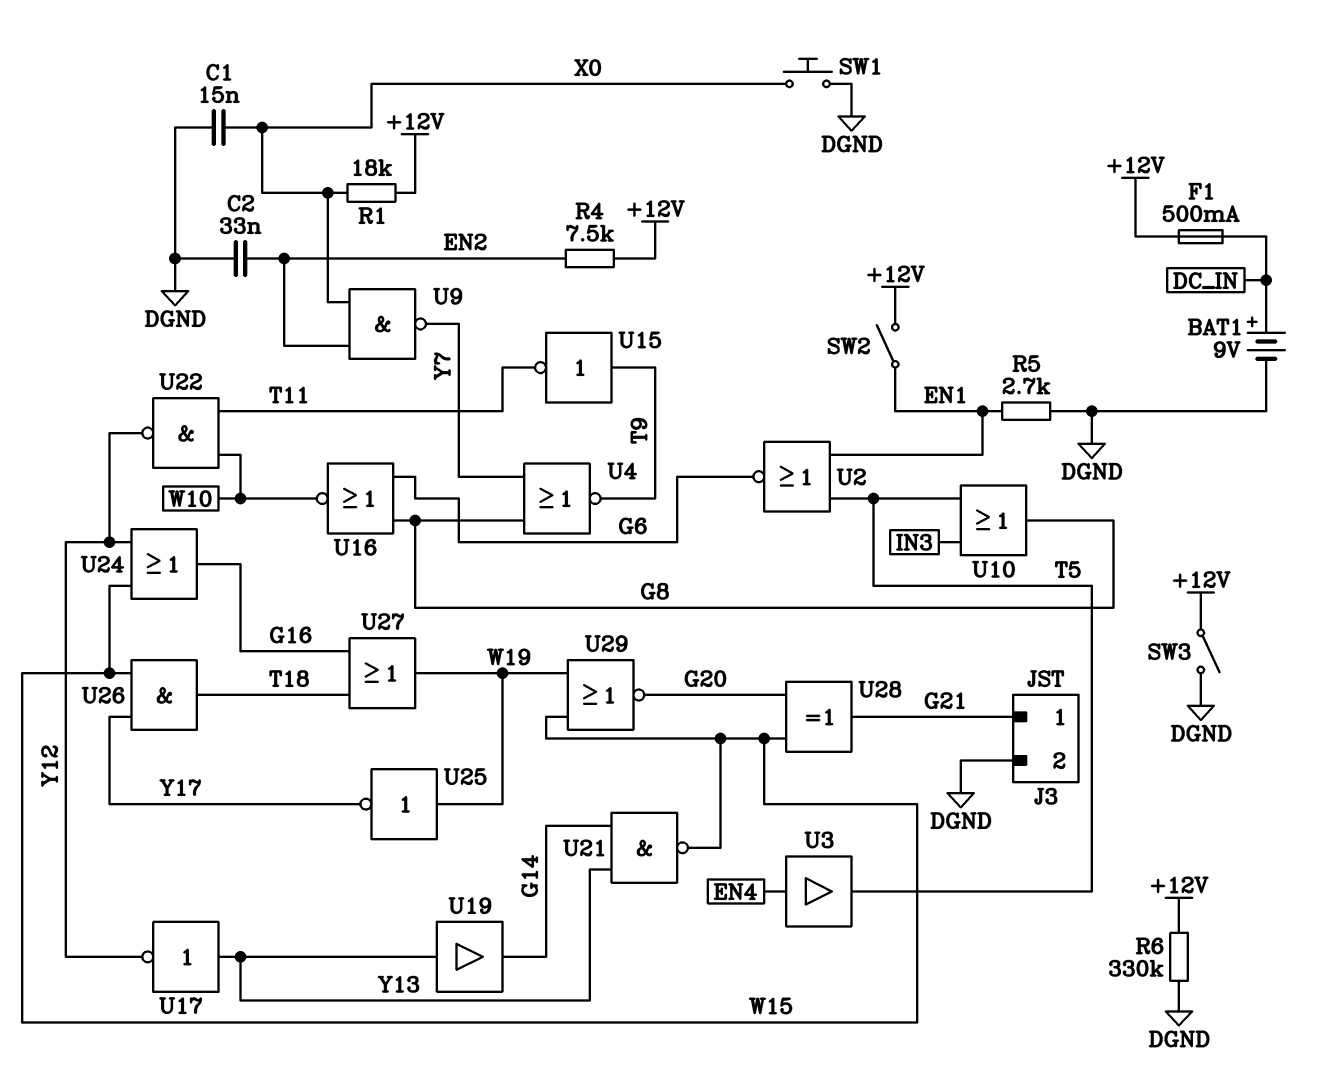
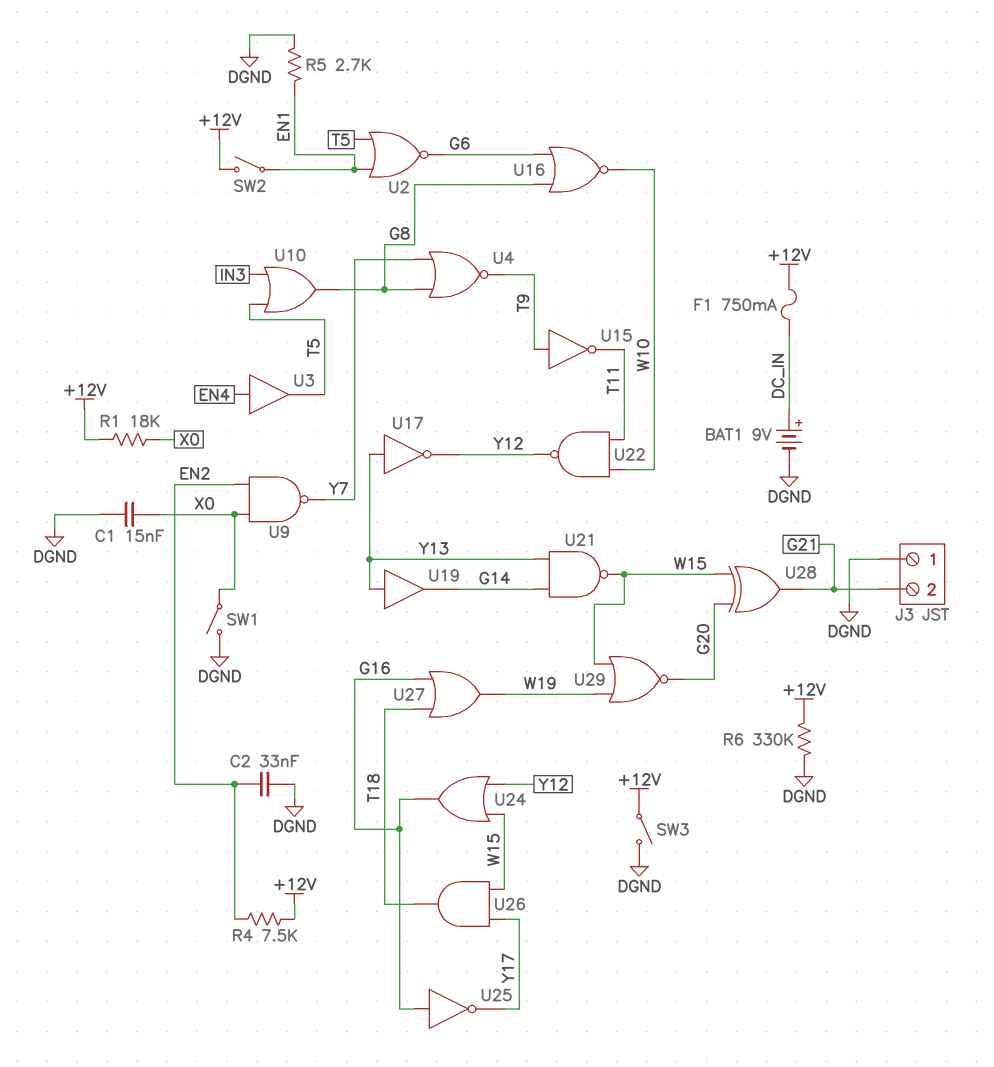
F1: 500mA (+12V, DC_IN) -> 750mA (+12V, DC_IN)
J3 pin 1: G21 -> DGND
J3 pin 2: DGND -> G21
SW1: button (DGND, X0) -> switch (DGND, X0)
U25: NOT (in W19, out Y17) -> NOT (in G16, out Y17)

